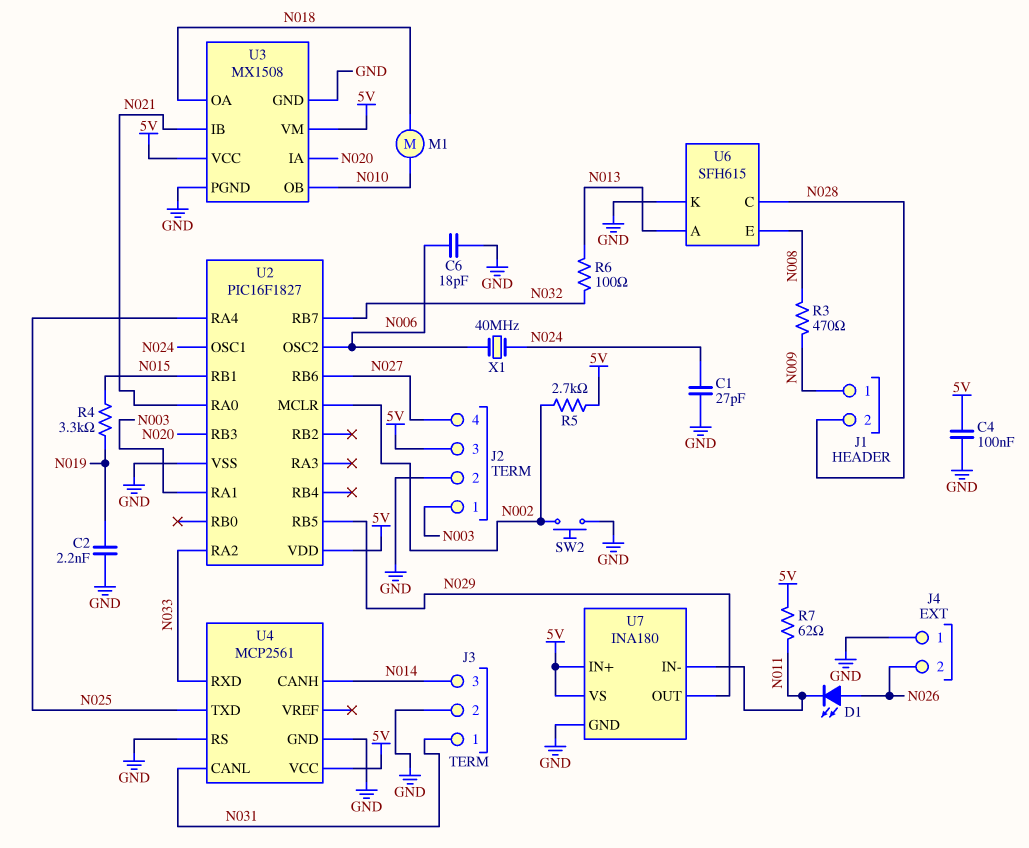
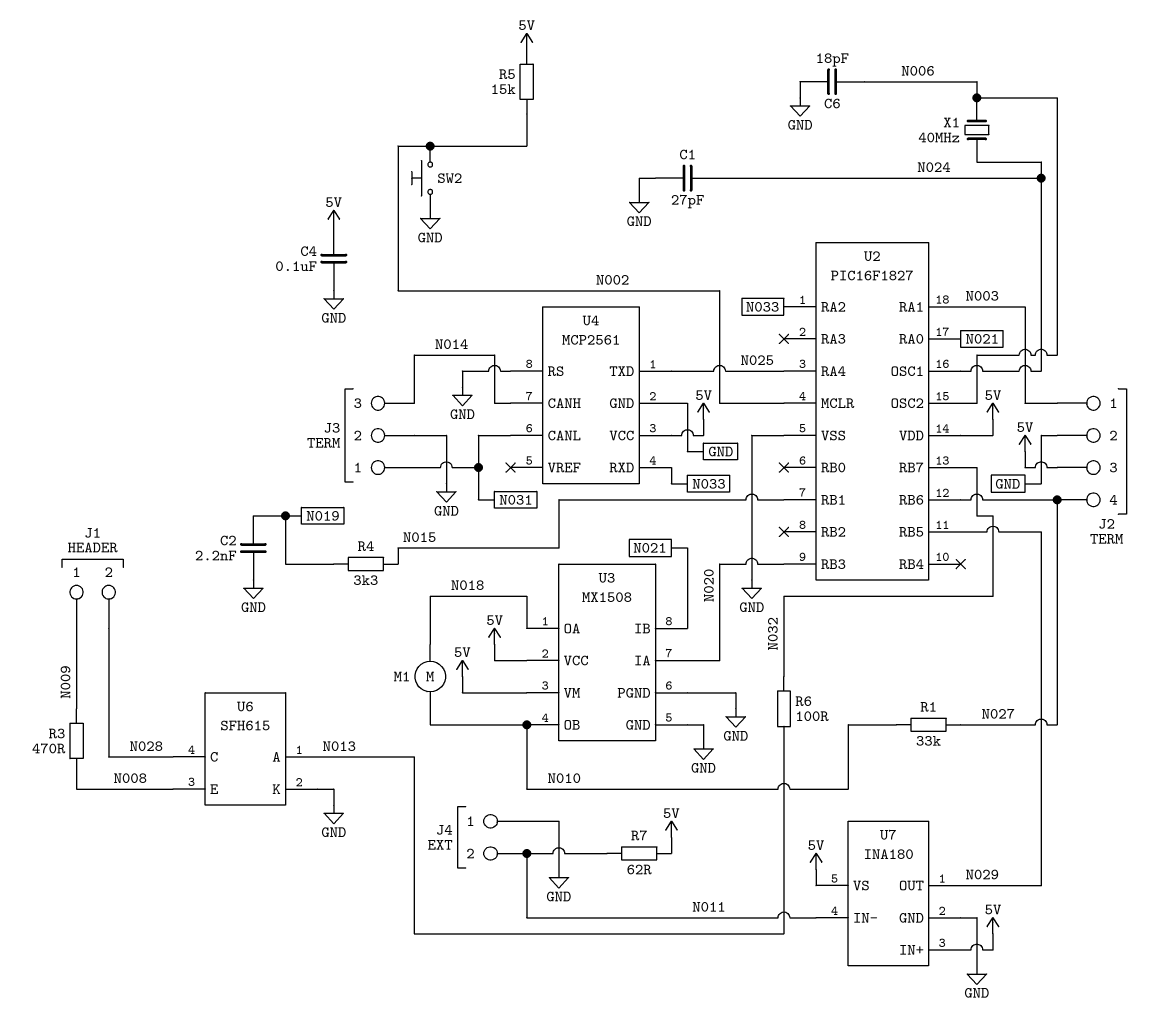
D1: LED (A N026, K N011) -> none
J4 pin 2: N026 -> N011
R1: none -> 33k (N010, N027)
R5: 2.7k (5V, N002) -> 15k (5V, N002)

